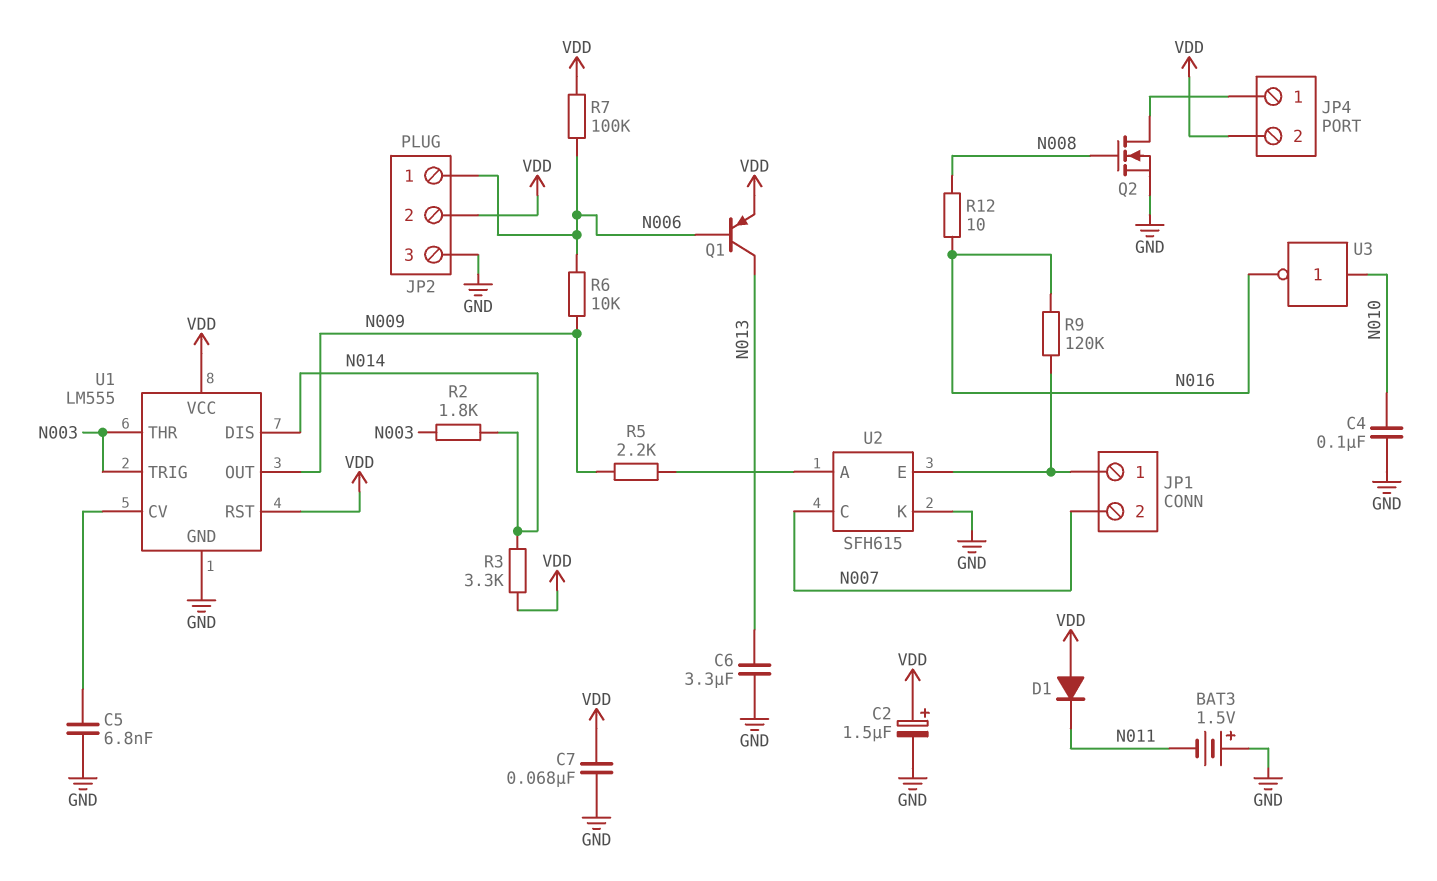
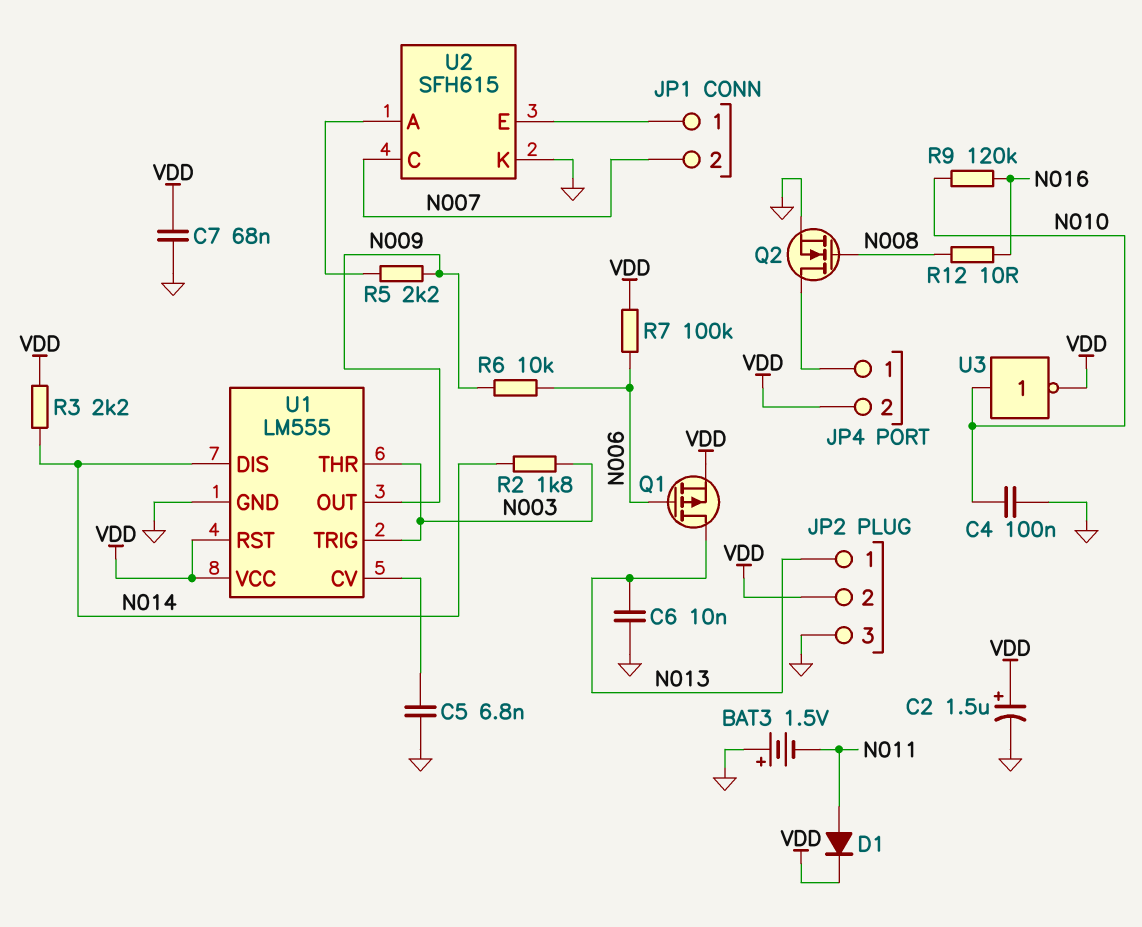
C6: 3.3uF (GND, N013) -> 10nF (GND, N013)
D1: diode (A VDD, K N011) -> diode (A N011, K VDD)
JP2 pin 1: N006 -> N013
Q1: PNP (B N006, C N013, E VDD) -> PMOS (G N006, D N013, S VDD)
R3: 3.3k (N014, VDD) -> 2.2k (N014, VDD)
R9: 120k (JP1/1, N016) -> 120k (N010, N016)
U3: NOT (in N010, out N016) -> NOT (in N010, out VDD)

